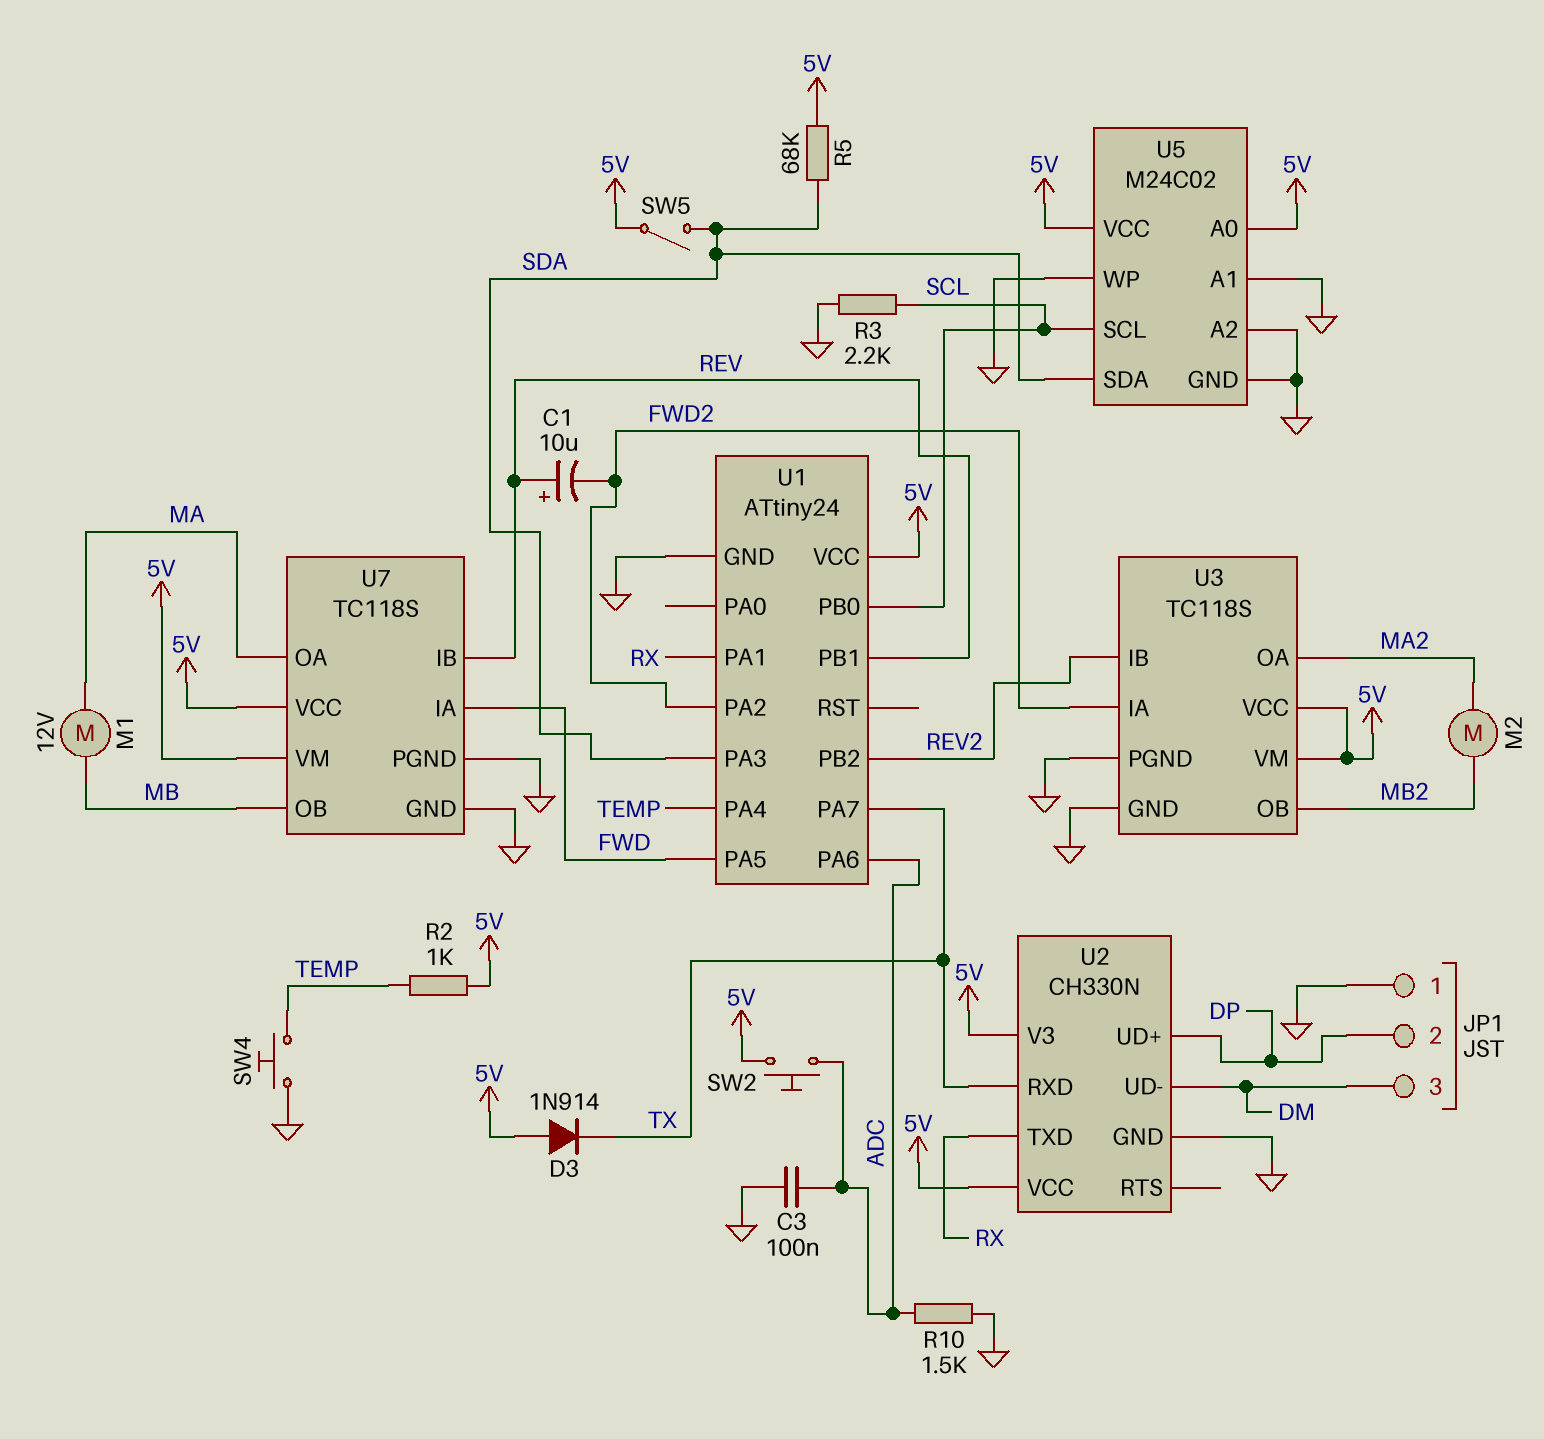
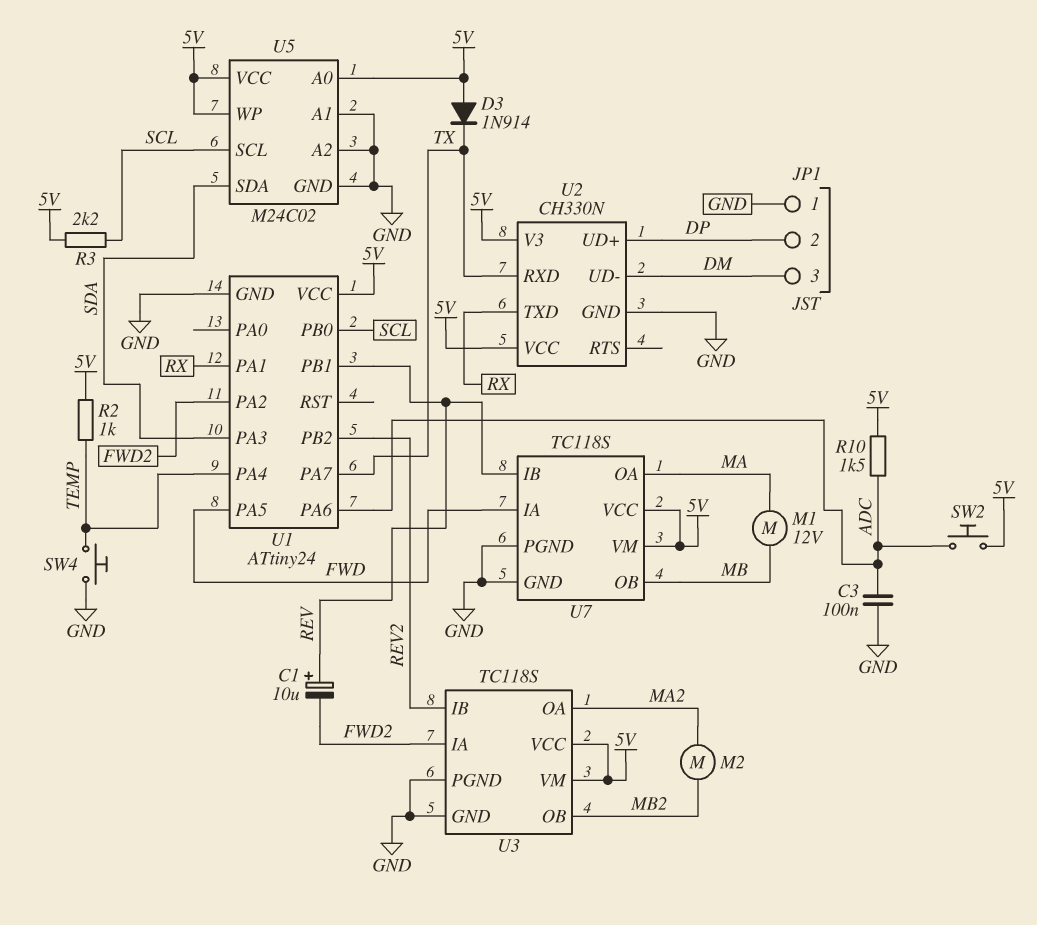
R3: 2.2k (GND, SCL) -> 2.2k (5V, SCL)
R5: 68k (5V, SDA) -> none
R10: 1.5k (ADC, GND) -> 1.5k (5V, ADC)
SW5: switch (5V, SDA) -> none
U5 pin WP: GND -> 5V

